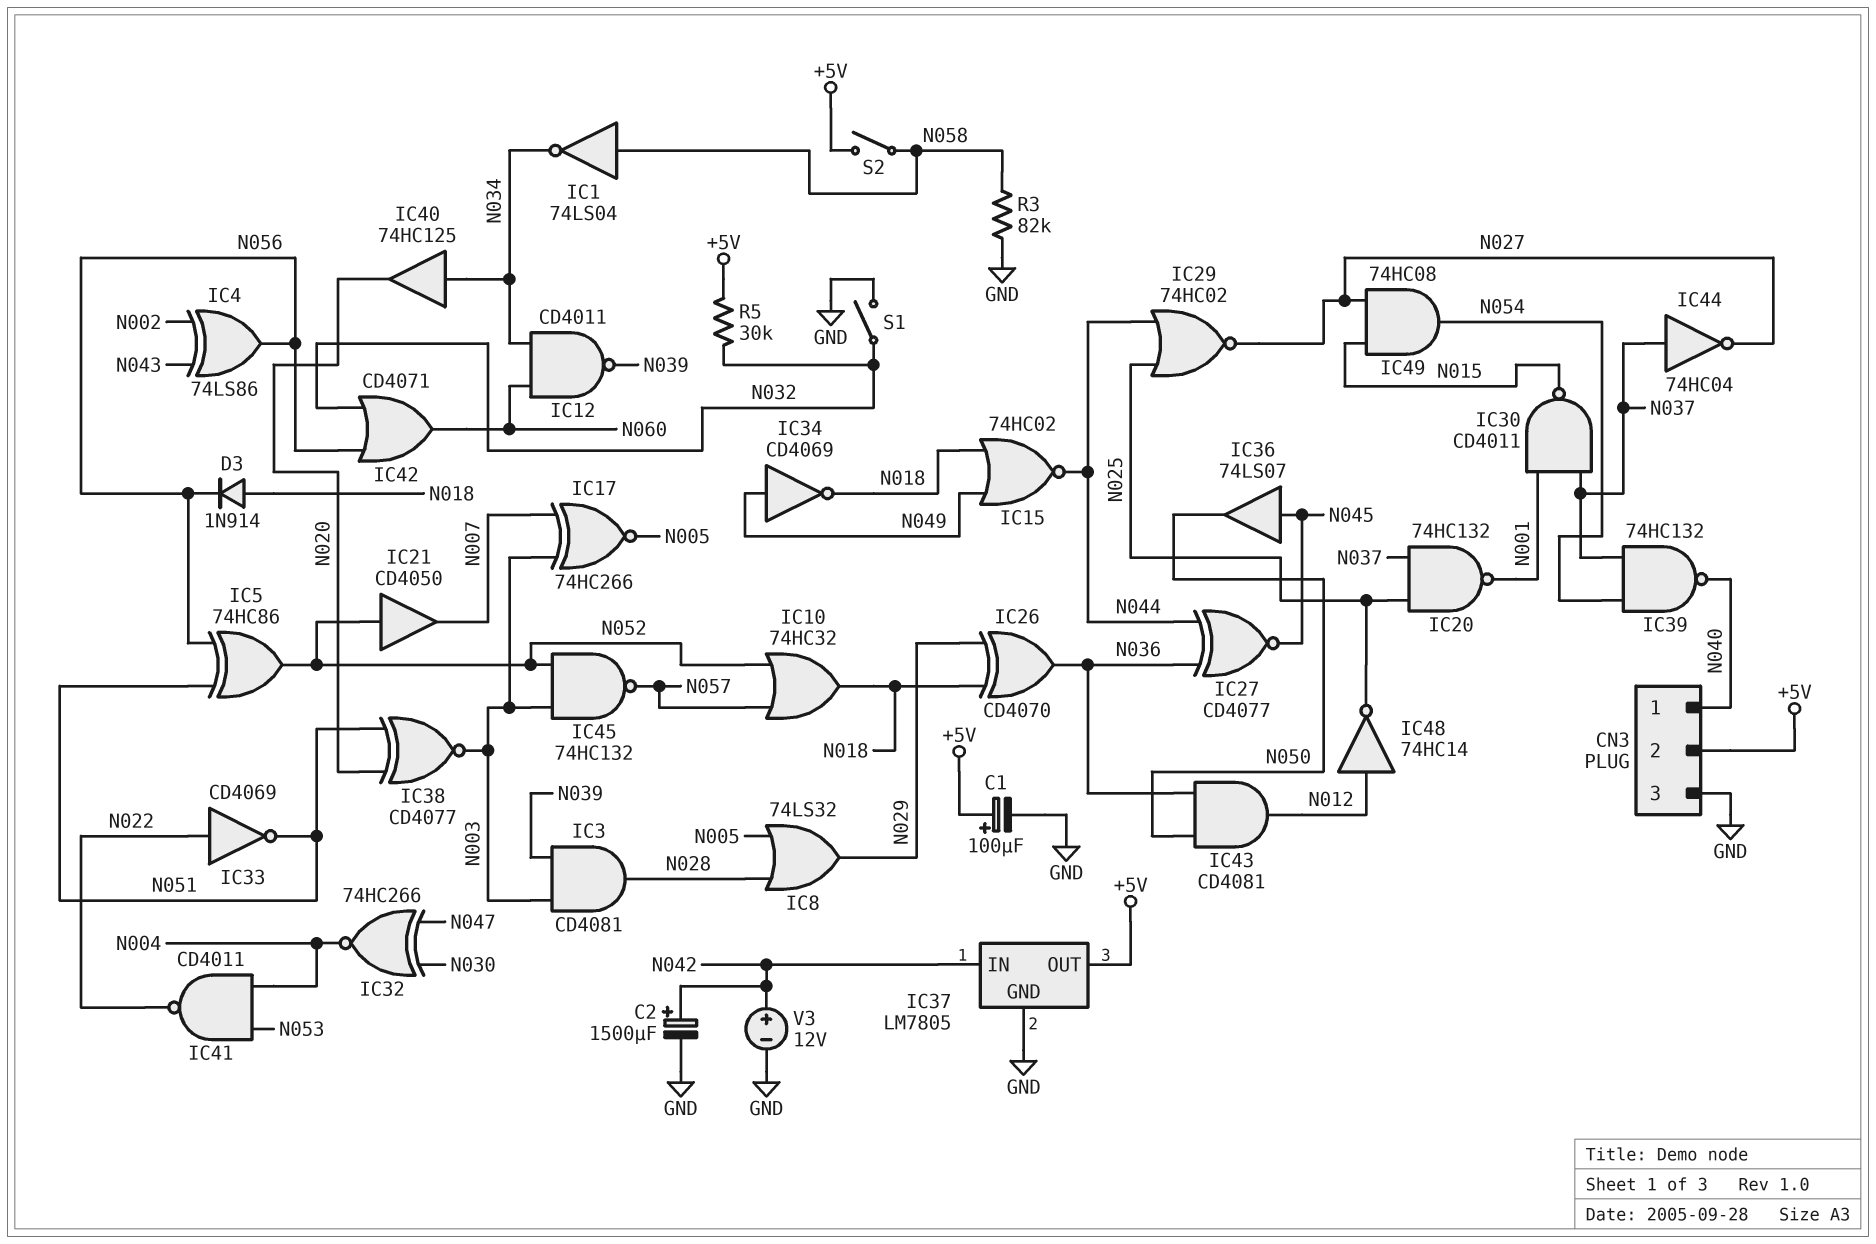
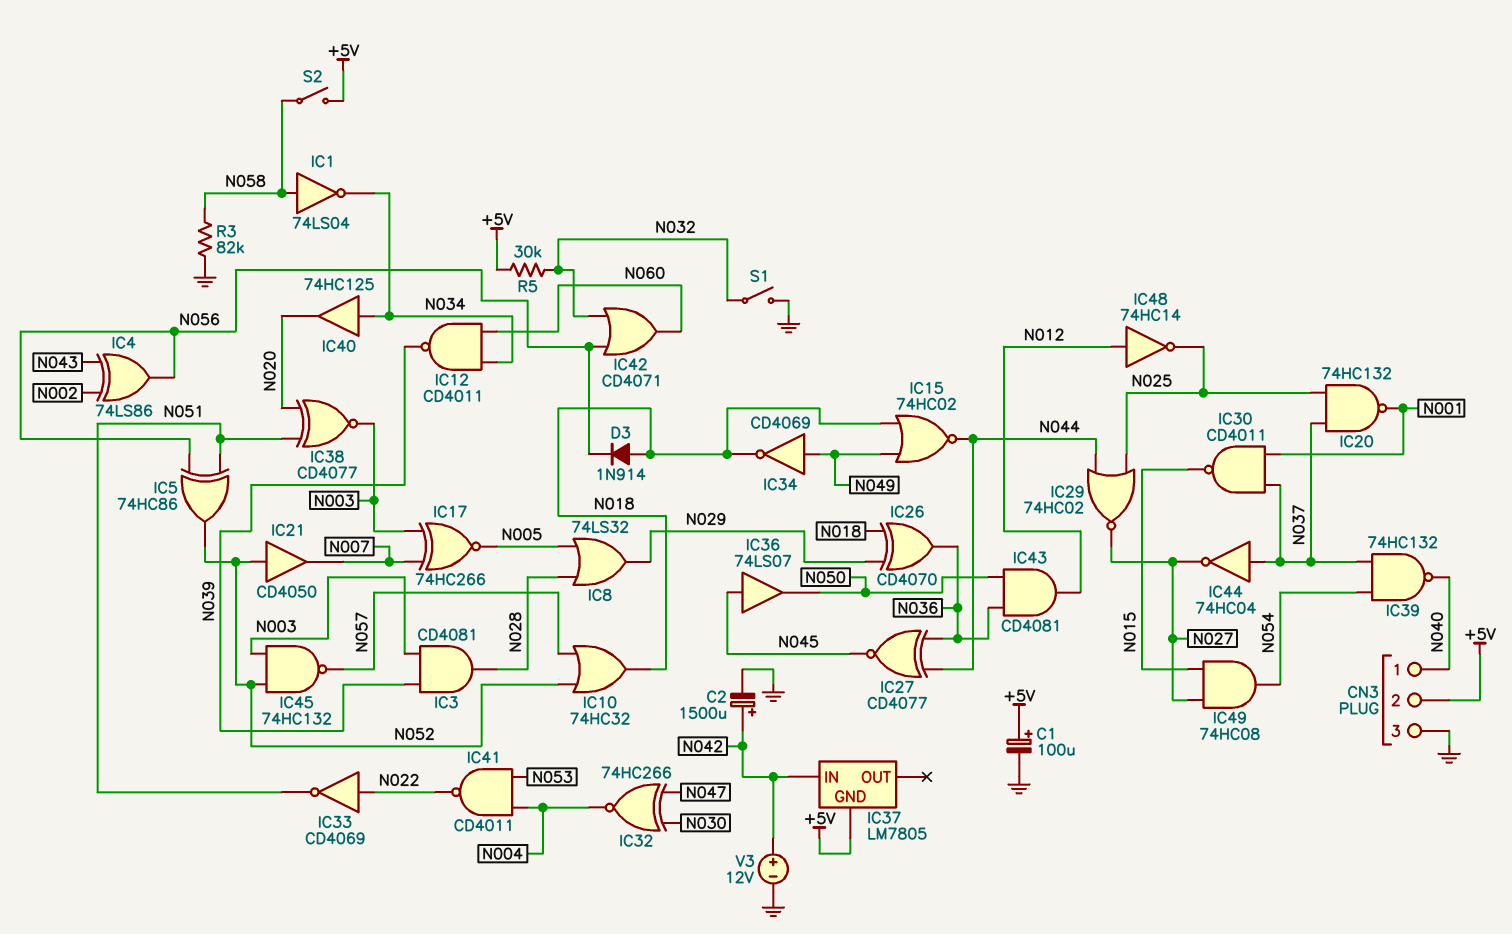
IC37 pin GND: GND -> +5V
IC37 pin OUT: +5V -> none

